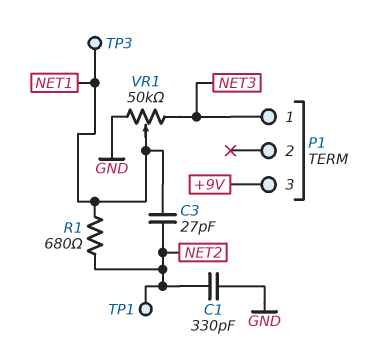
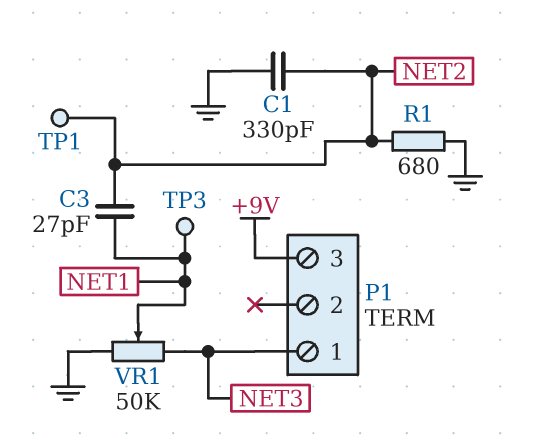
R1: 680 (NET1, NET2) -> 680 (GND, NET2)

